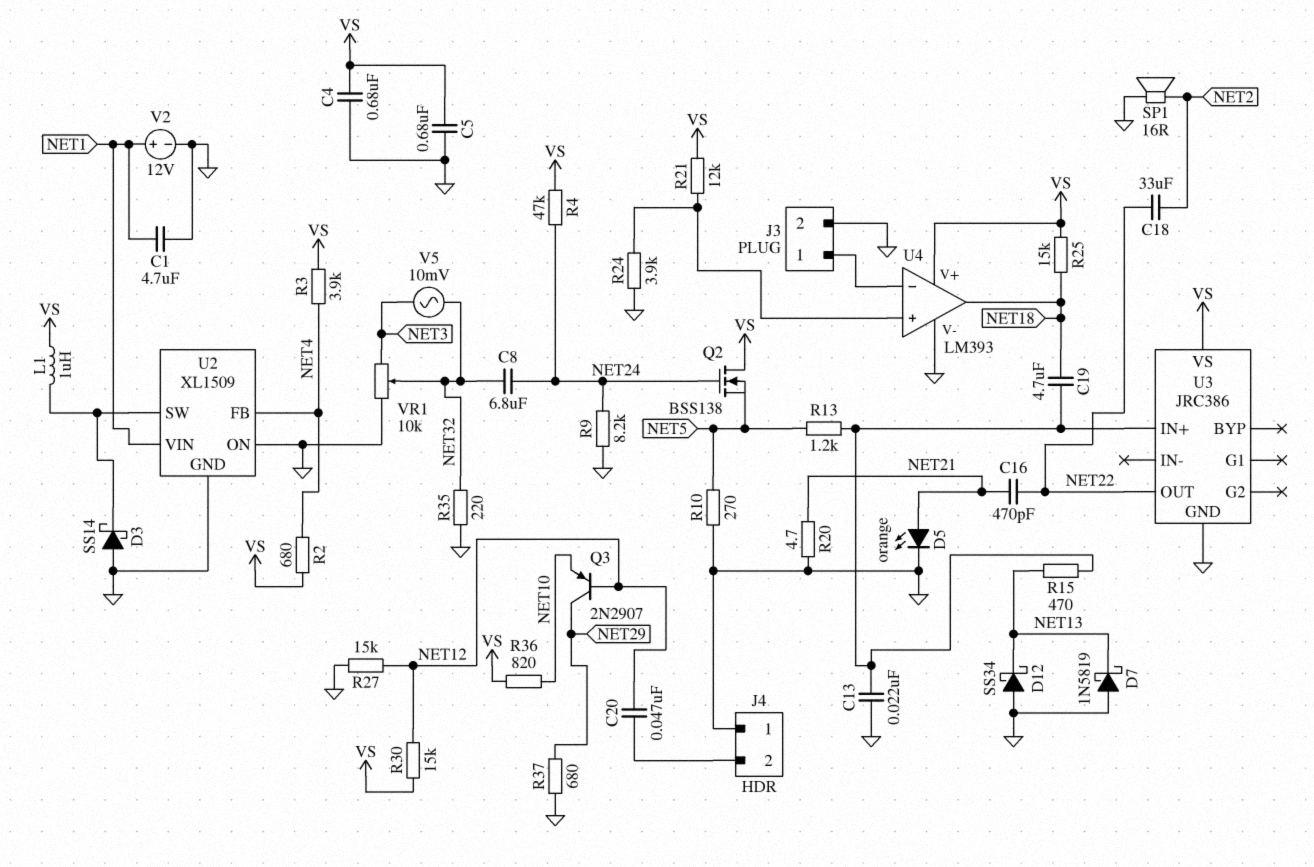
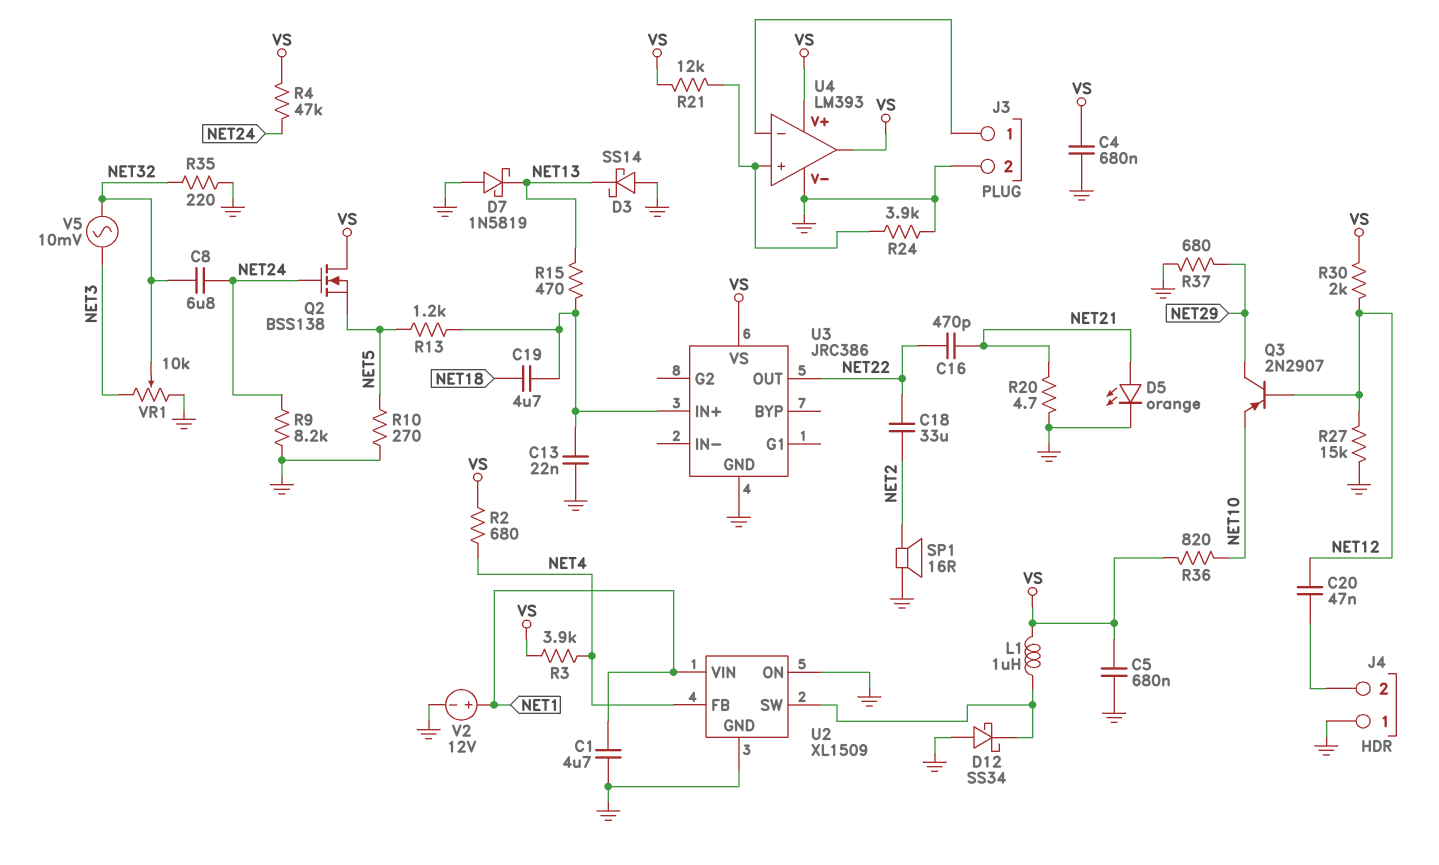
D3: schottky SS14 (A GND, K U2/SW) -> schottky SS14 (A GND, K NET13)
D12: schottky SS34 (A GND, K NET13) -> schottky SS34 (A GND, K U2/SW)
R25: 15k (NET18, VS) -> none
R30: 15k (NET12, VS) -> 2k (NET12, VS)
U4 pin out: NET18 -> VS

